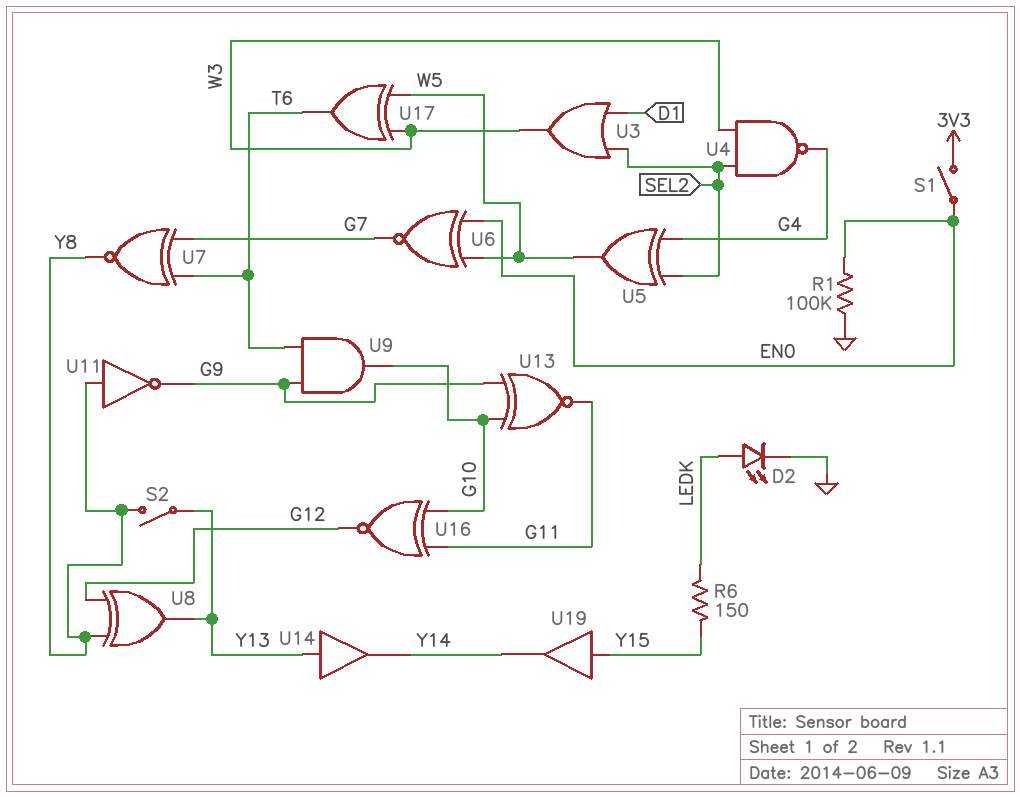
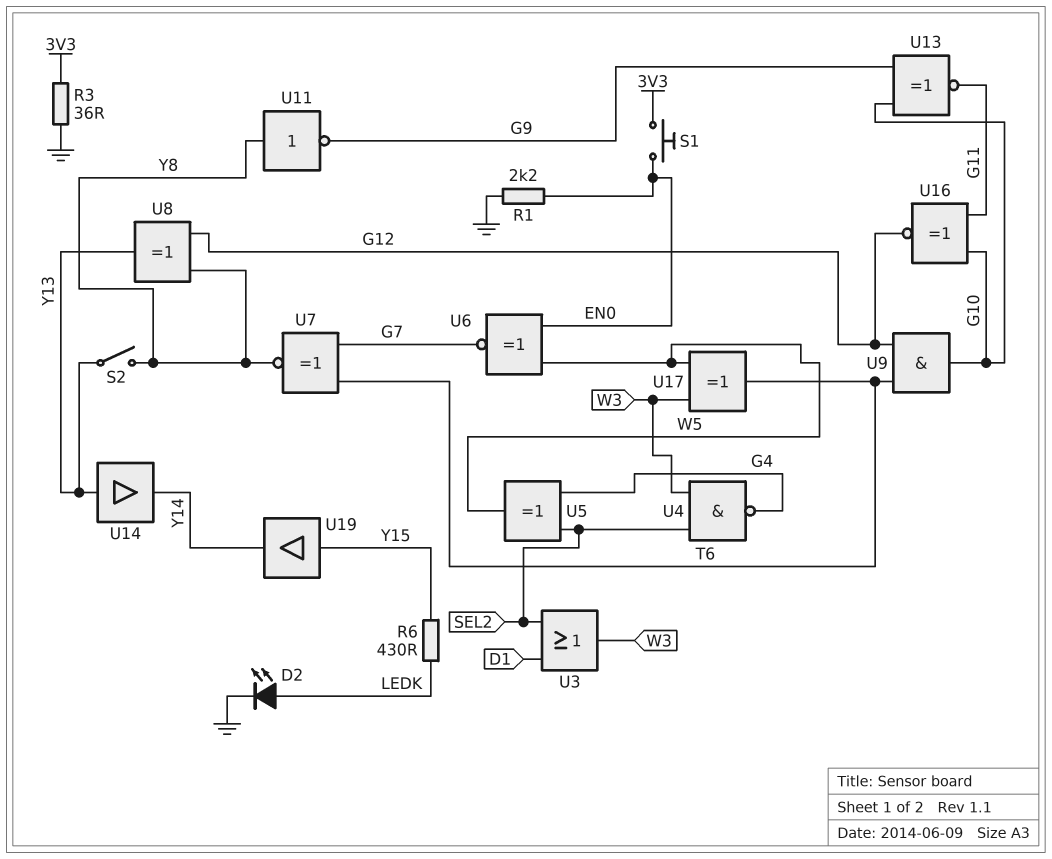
R1: 100k (EN0, GND) -> 2.2k (EN0, GND)
R3: none -> 36 (3V3, GND)
R6: 150 (LEDK, Y15) -> 430 (LEDK, Y15)
S1: switch (3V3, EN0) -> button (3V3, EN0)
U9: AND (in G9, in T6, out G10) -> AND (in G12, in T6, out G10)

